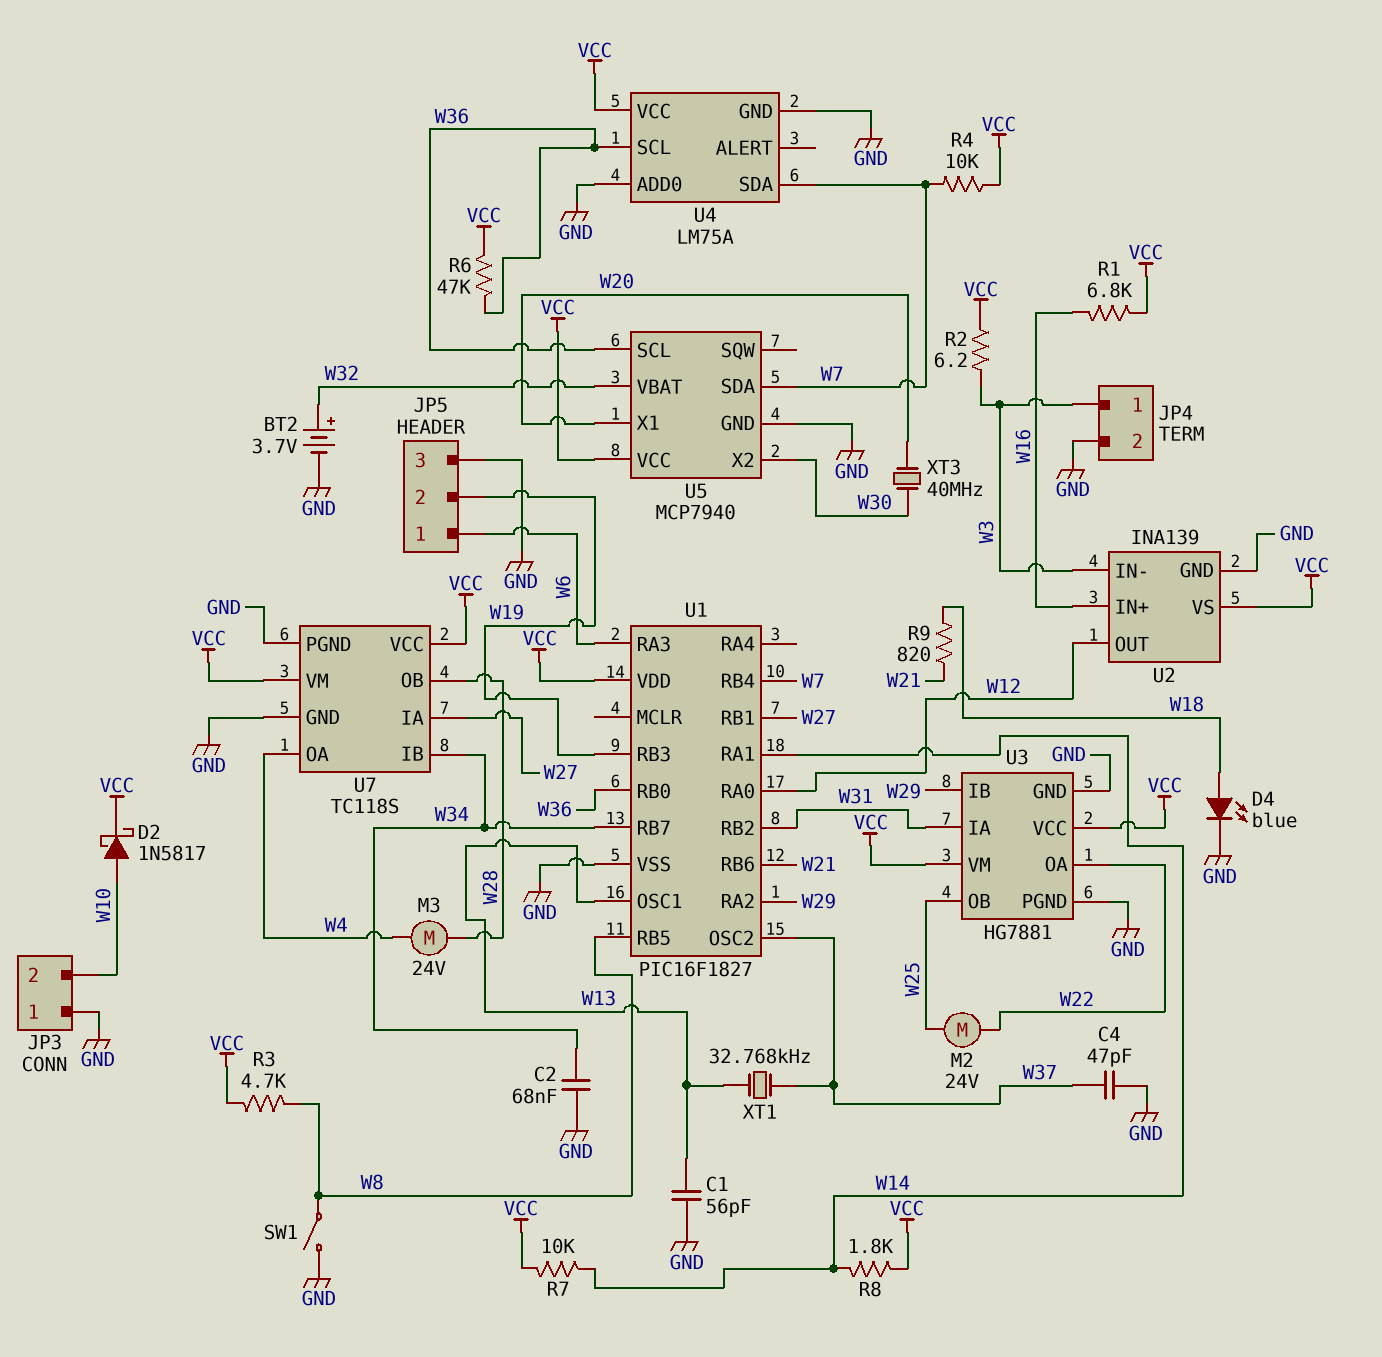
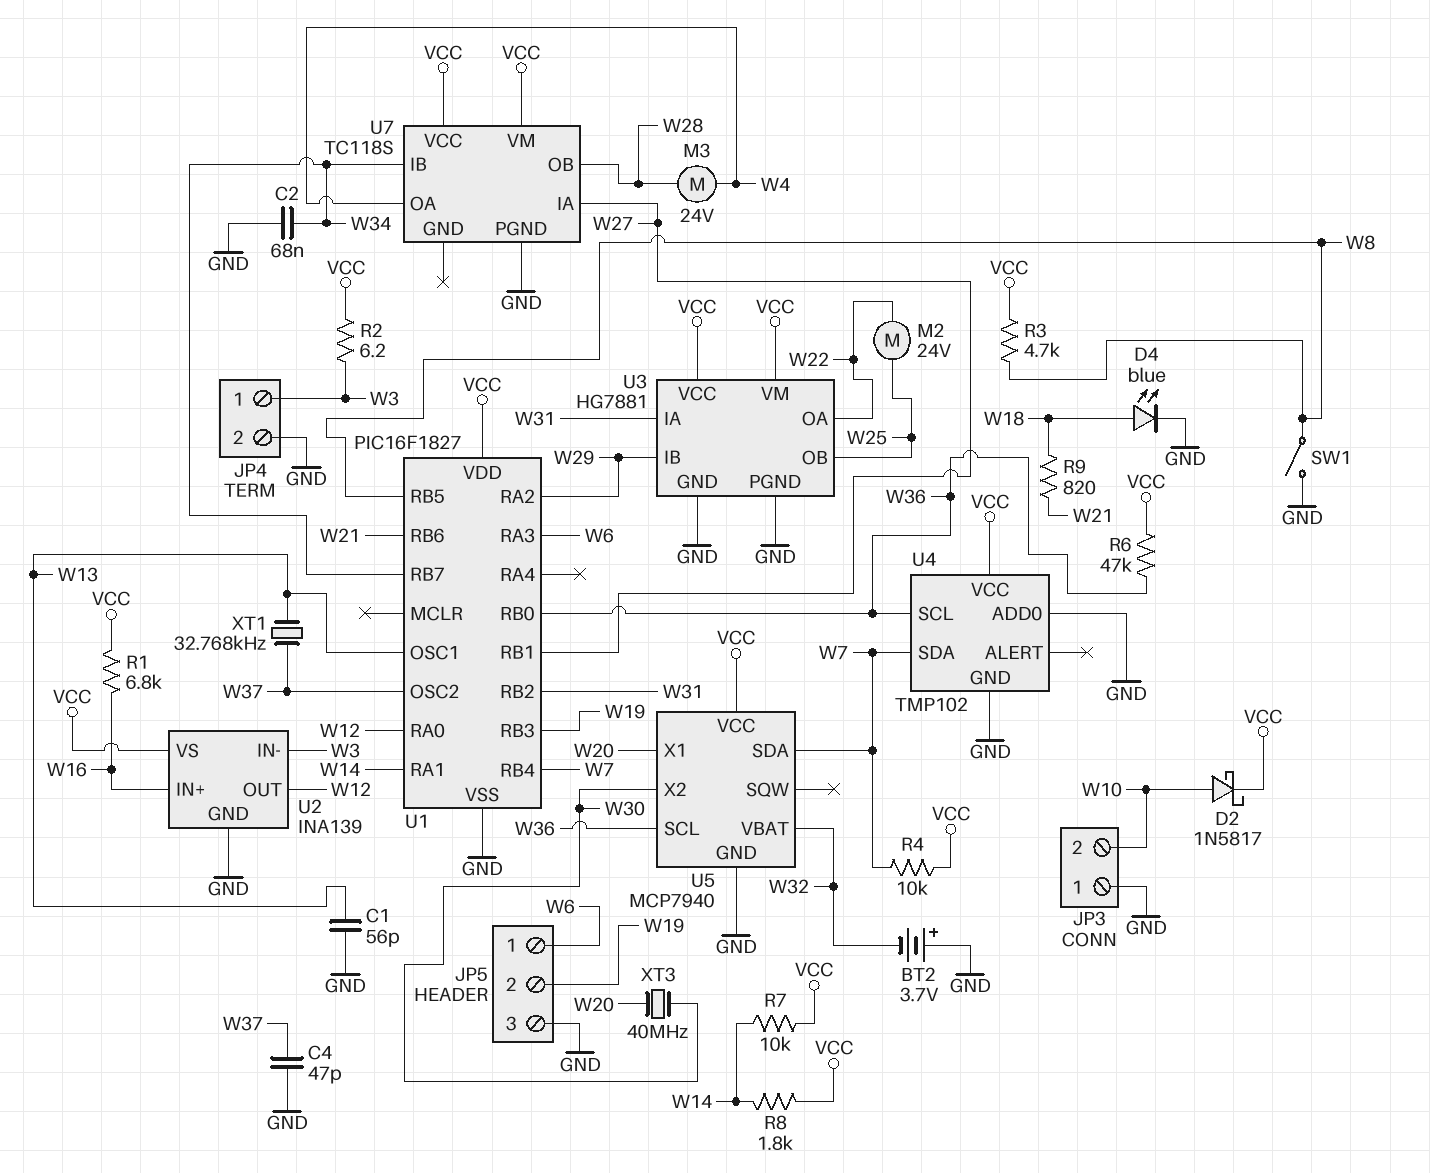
BT2: 3.7V (plus W32, minus GND) -> 3.7V (plus GND, minus W32)
U4: LM75A -> TMP102
U7 pin GND: GND -> none

